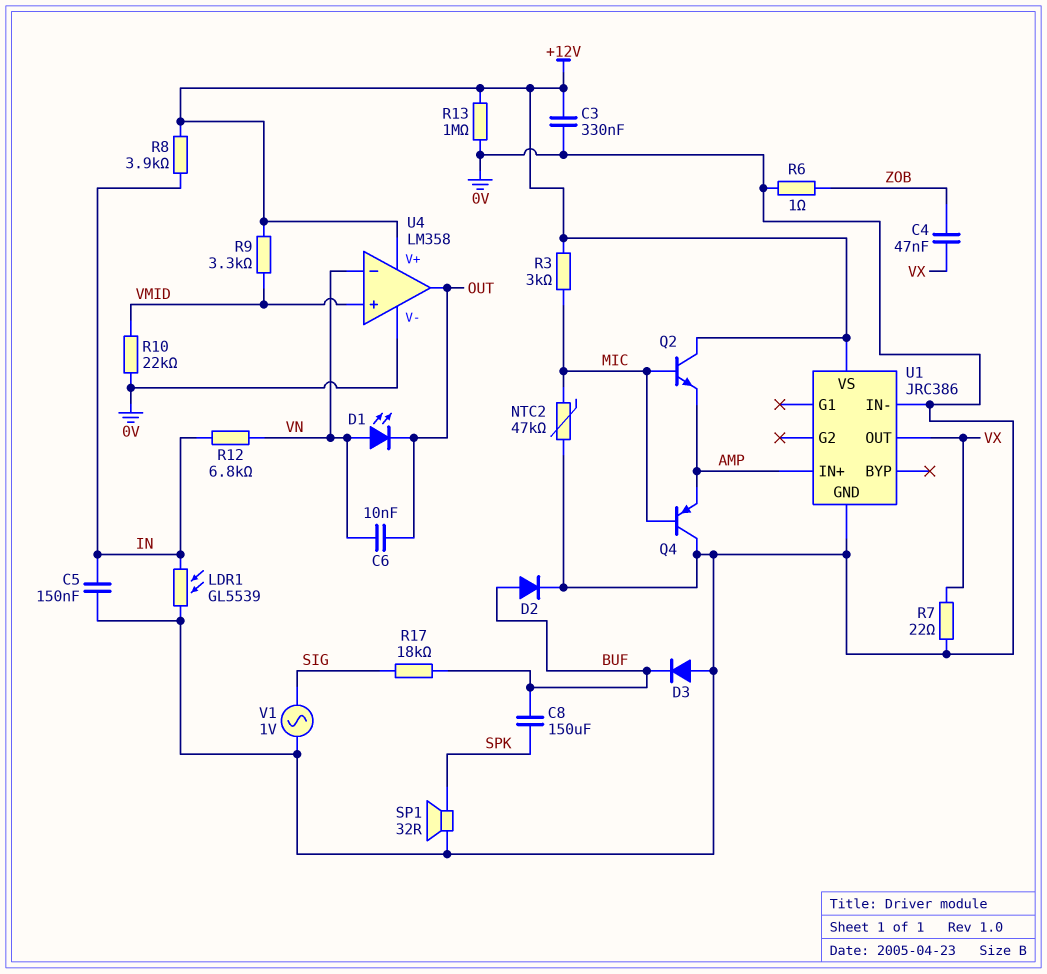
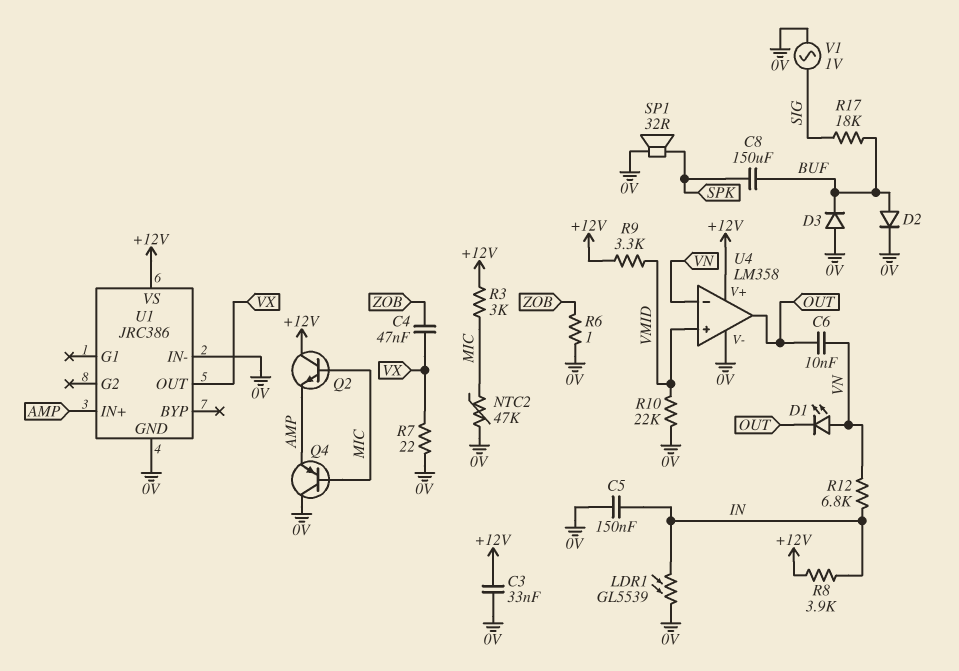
C3: 330nF (+12V, 0V) -> 33nF (+12V, 0V)
R13: 1M (+12V, 0V) -> none

